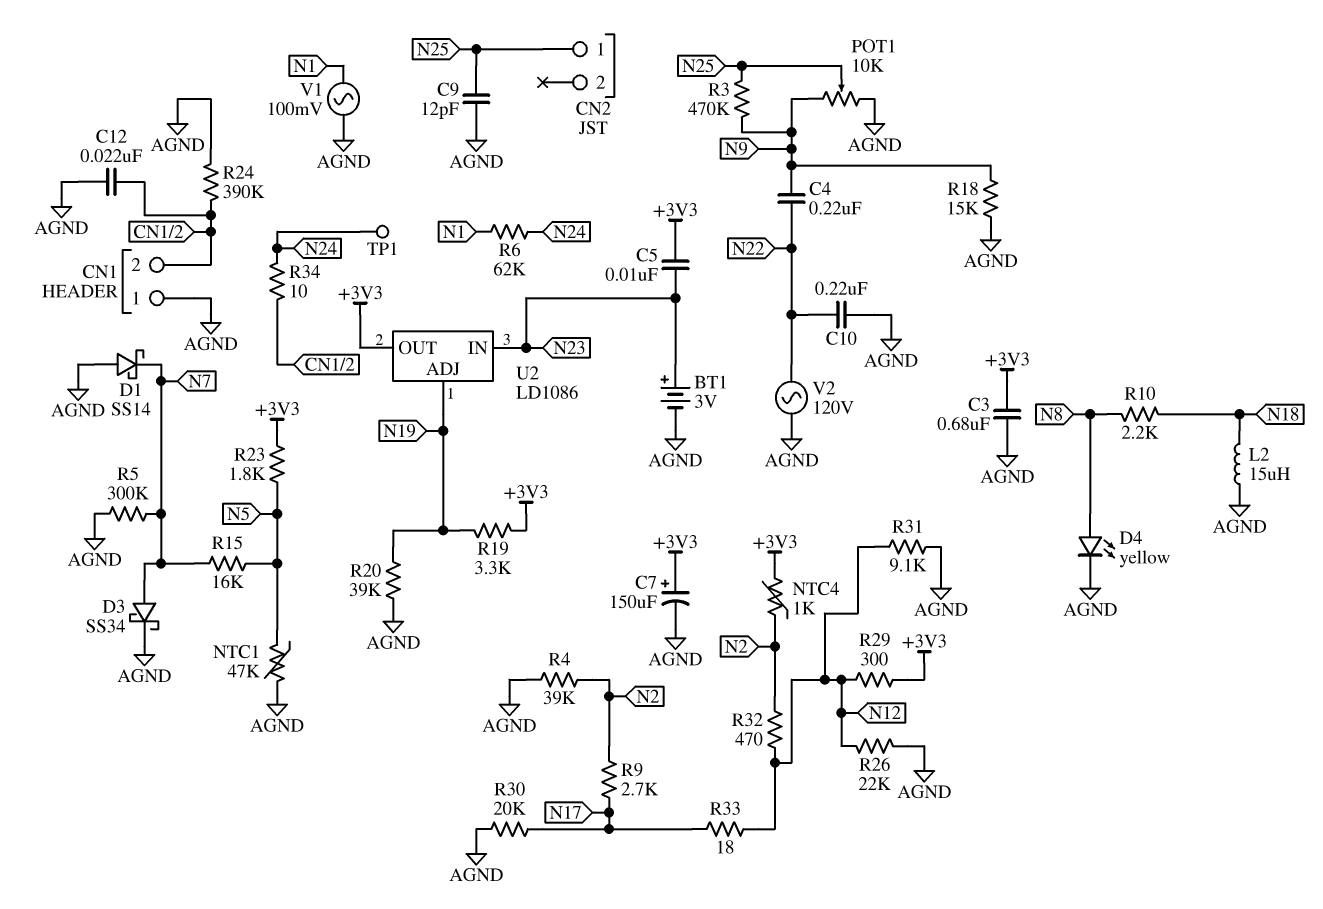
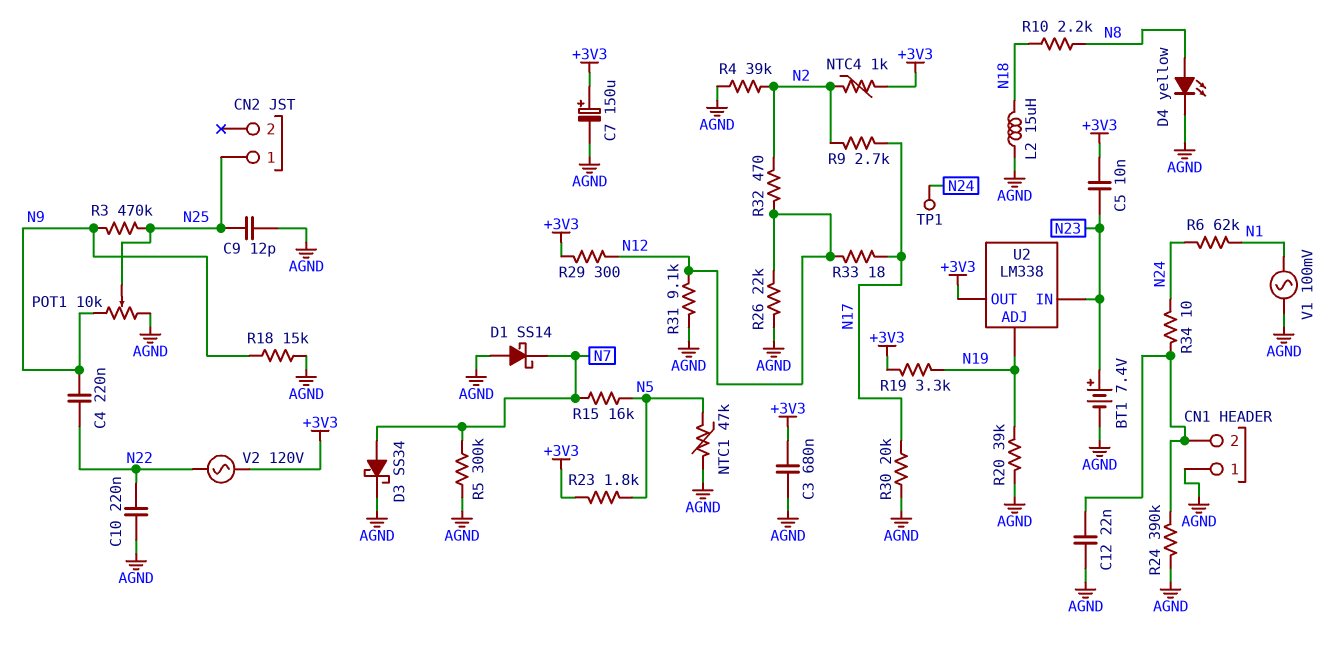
BT1: 3V (plus N23, minus AGND) -> 7.4V (plus N23, minus AGND)
U2: LD1086 -> LM338
V2: AC 120V (AGND, N22) -> AC 120V (+3V3, N22)

